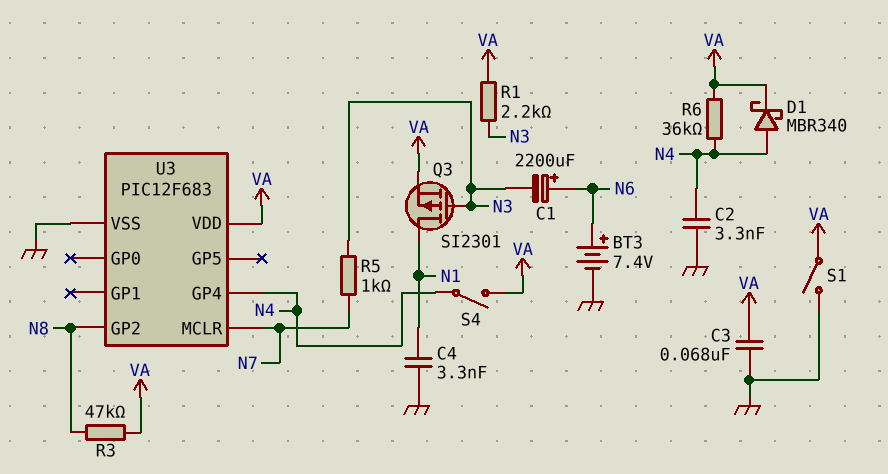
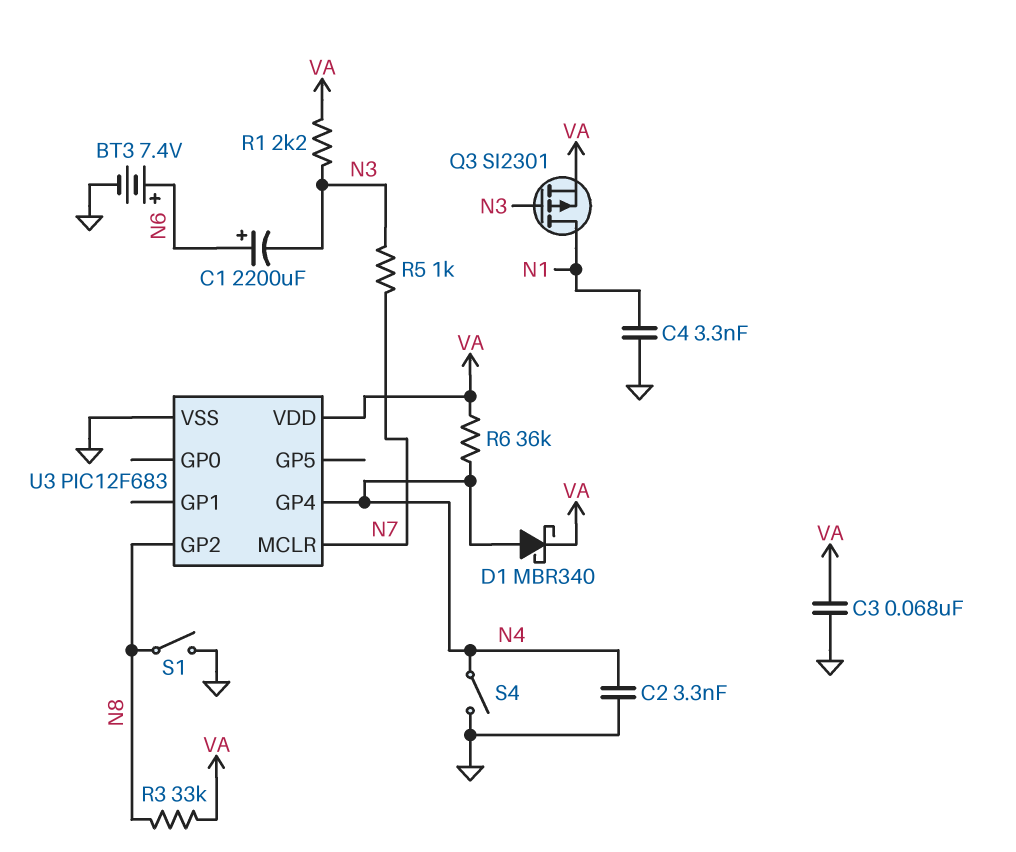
R3: 47k (N8, VA) -> 33k (N8, VA)
S1: switch (GND, VA) -> switch (GND, N8)
S4: switch (N4, VA) -> switch (GND, N4)

